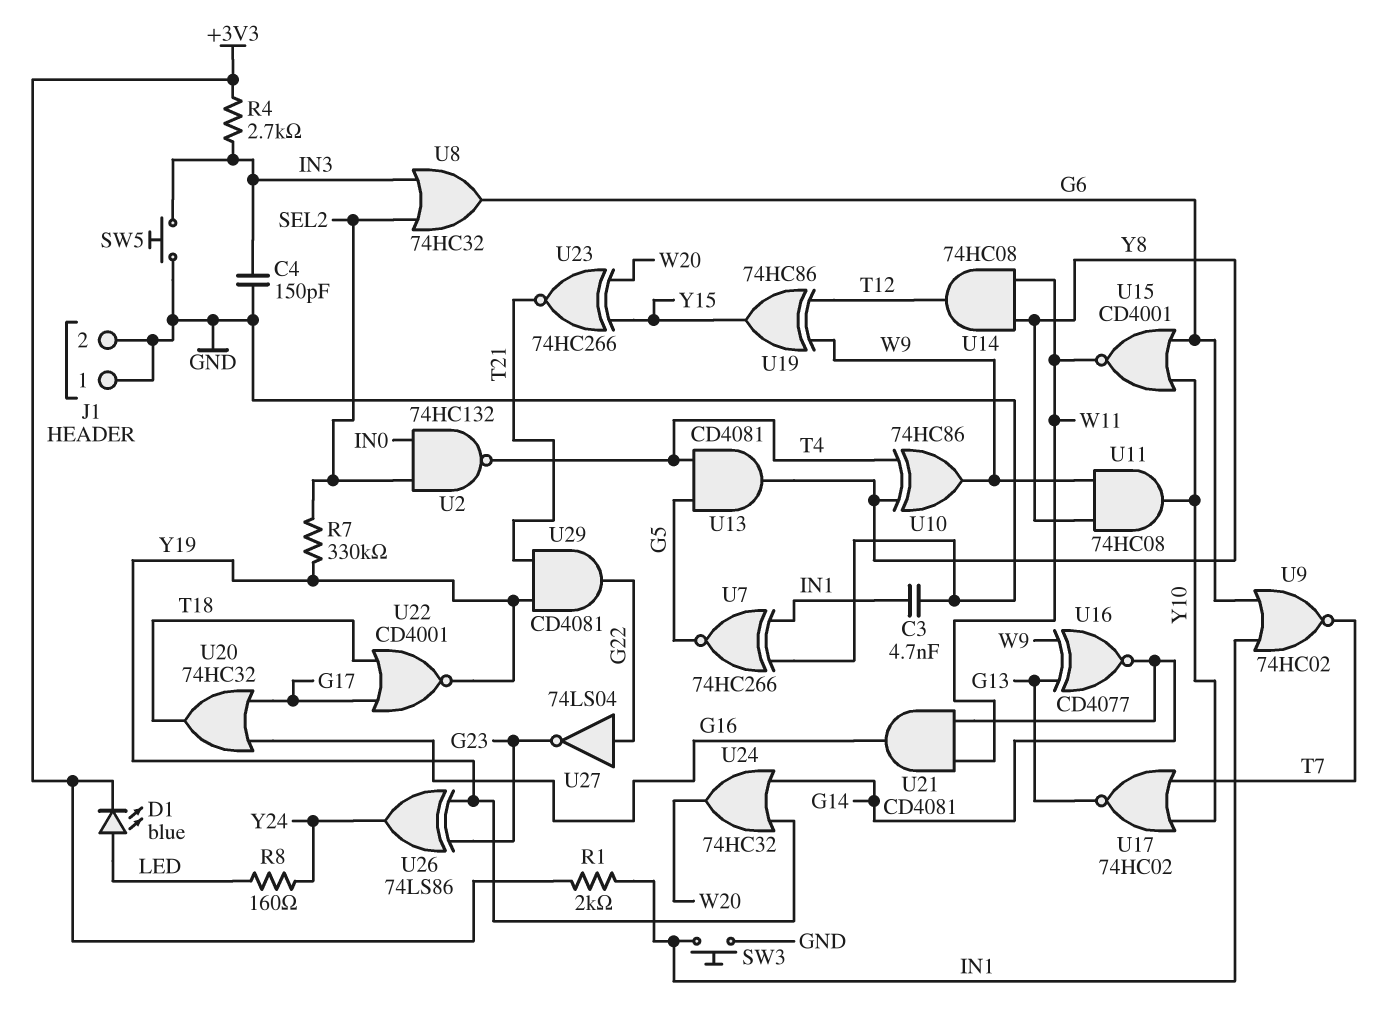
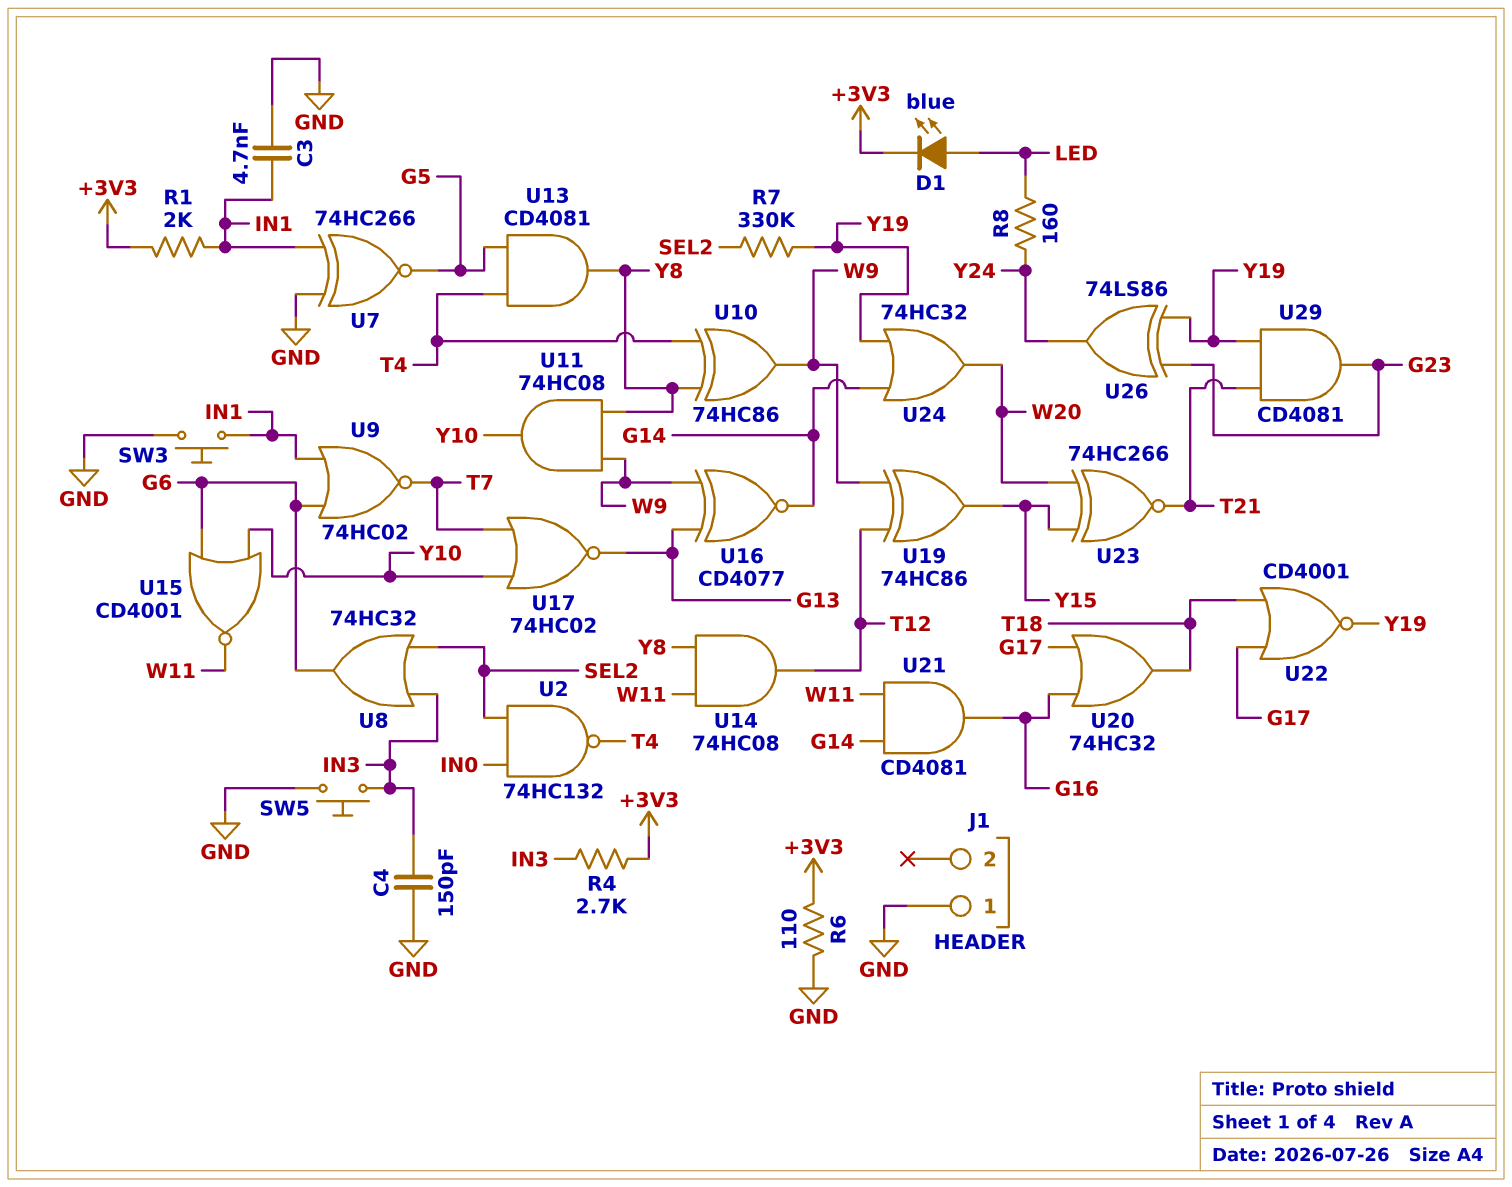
J1 pin 2: GND -> none
R6: none -> 110 (+3V3, GND)
U27: NOT 74LS04 (in G22, out G23) -> none
U29: AND CD4081 (in T21, in Y19, out G22) -> AND CD4081 (in T21, in Y19, out G23)

